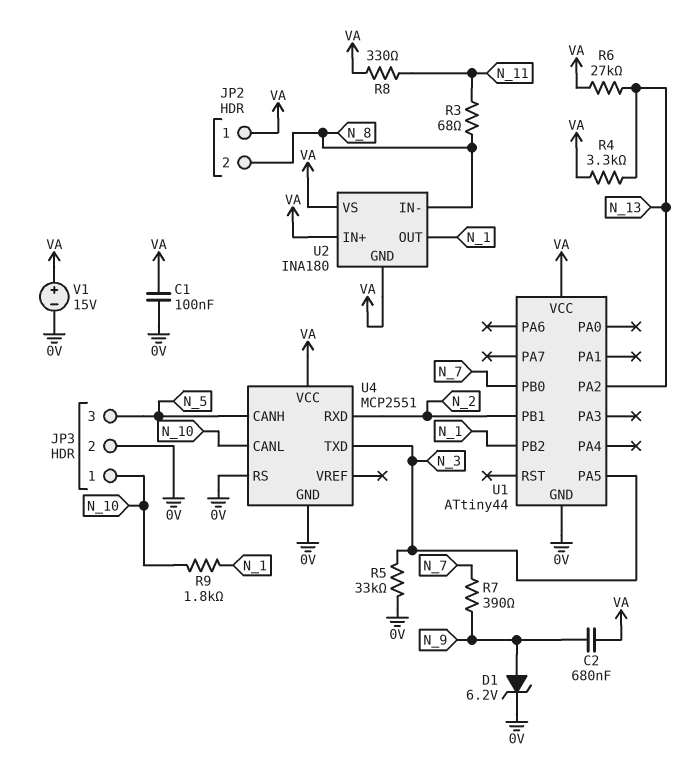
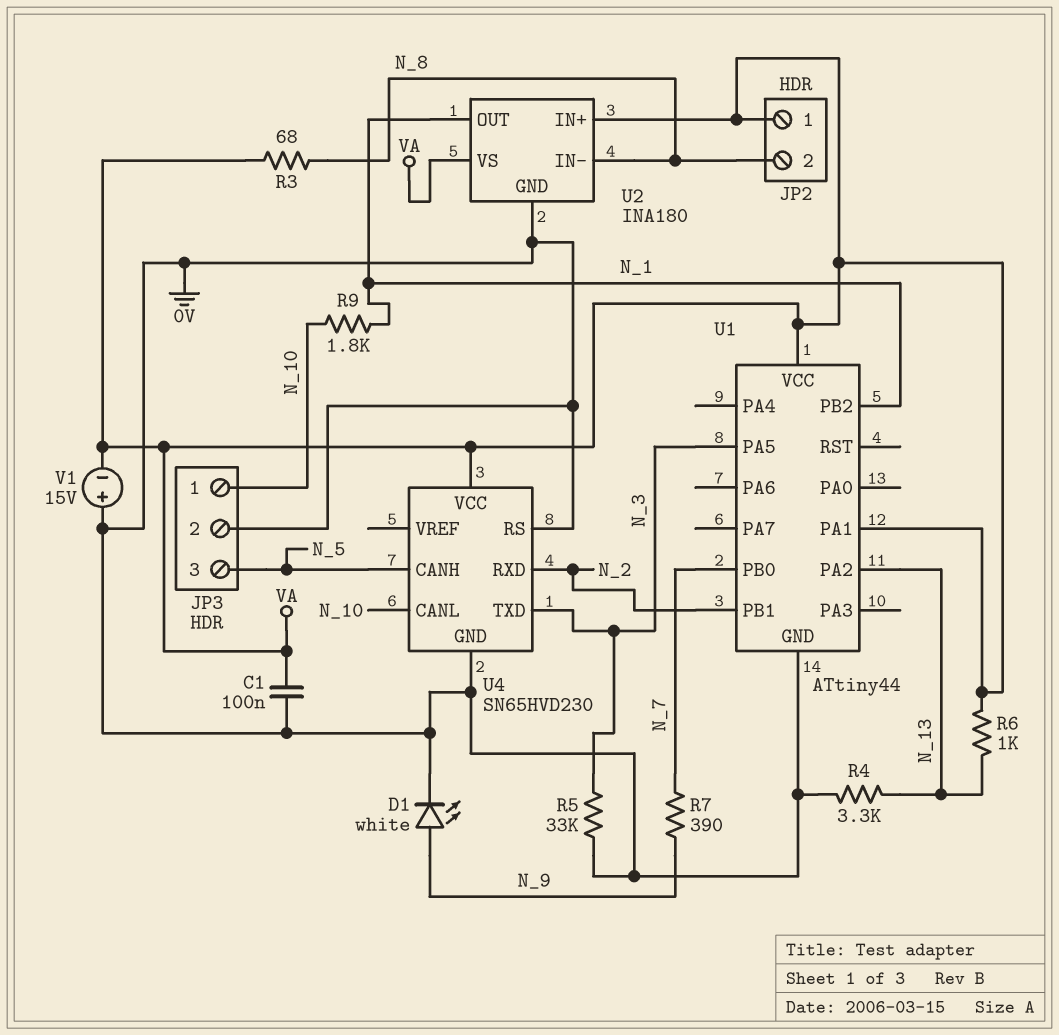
C2: 680nF (N_9, VA) -> none
D1: zener 6.2V (A N_9, K 0V) -> LED white (A N_9, K 0V)
R3: 68 (N_8, N_11) -> 68 (N_8, VA)
R4: 3.3k (N_13, VA) -> 3.3k (0V, N_13)
R6: 27k (N_13, VA) -> 1k (N_13, VA)
R8: 330 (N_11, VA) -> none
U1 pin PA1: none -> VA
U2 pin GND: VA -> 0V
U4: MCP2551 -> SN65HVD230
V1: 15V (plus VA, minus 0V) -> 15V (plus 0V, minus VA)

